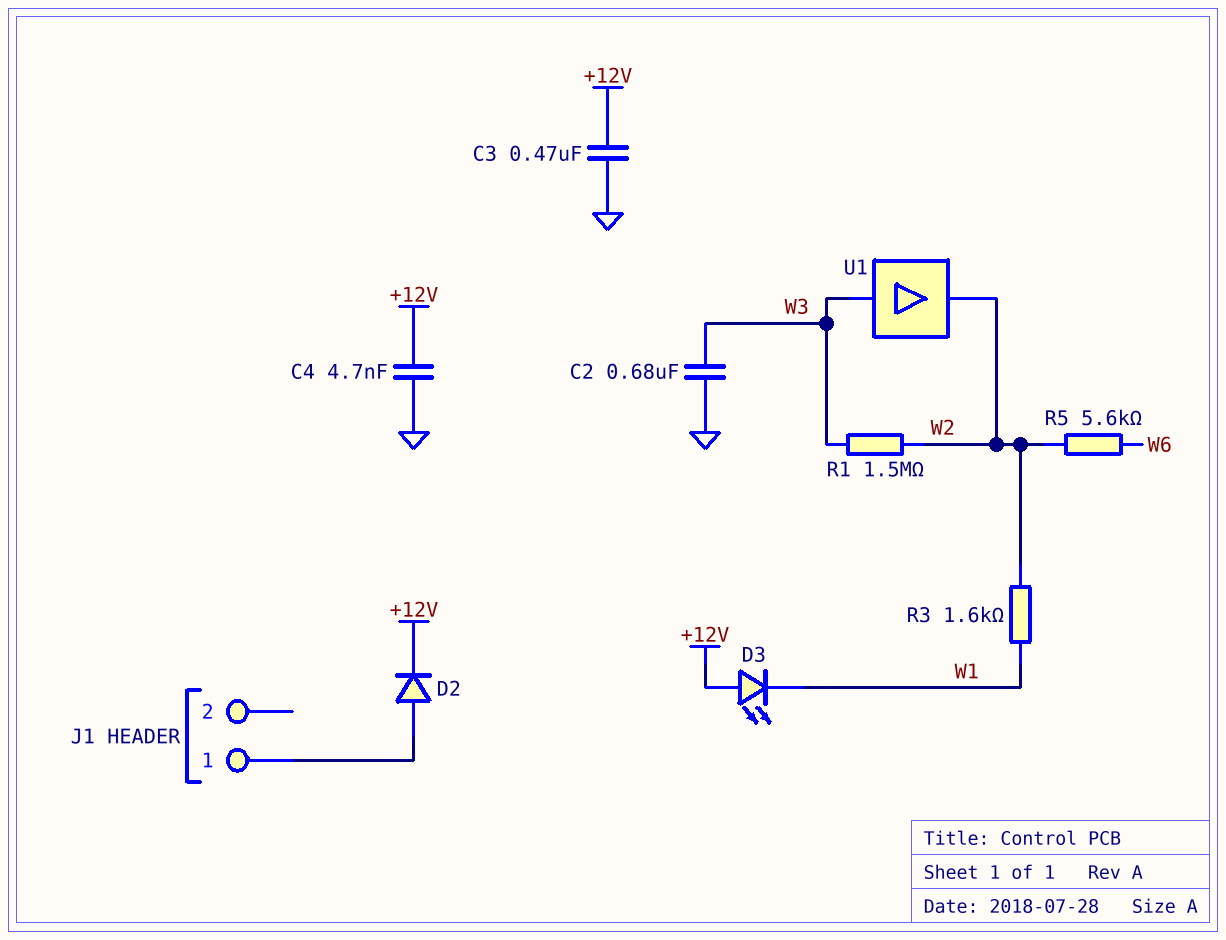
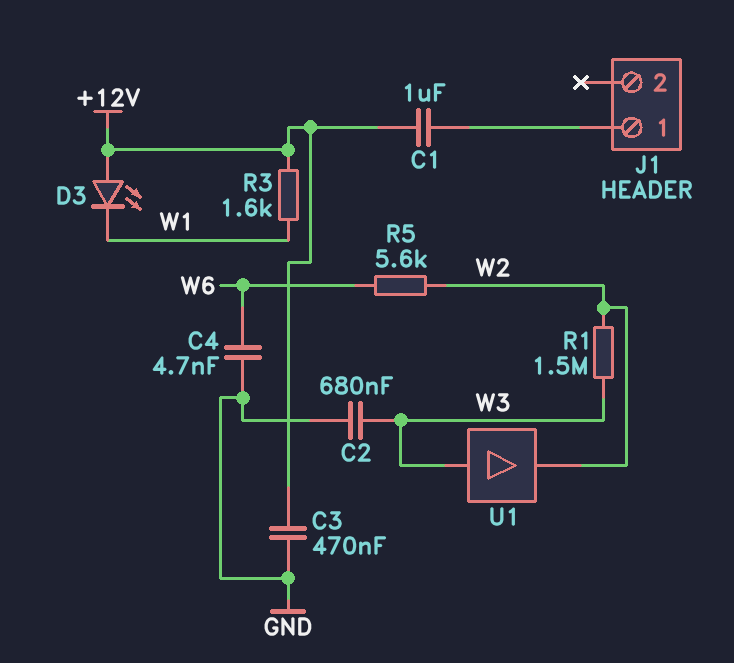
C1: none -> 1uF (+12V, J1/1)
C4: 4.7nF (+12V, GND) -> 4.7nF (GND, W6)
D2: diode (A J1/1, K +12V) -> none
R3: 1.6k (W1, W2) -> 1.6k (+12V, W1)

